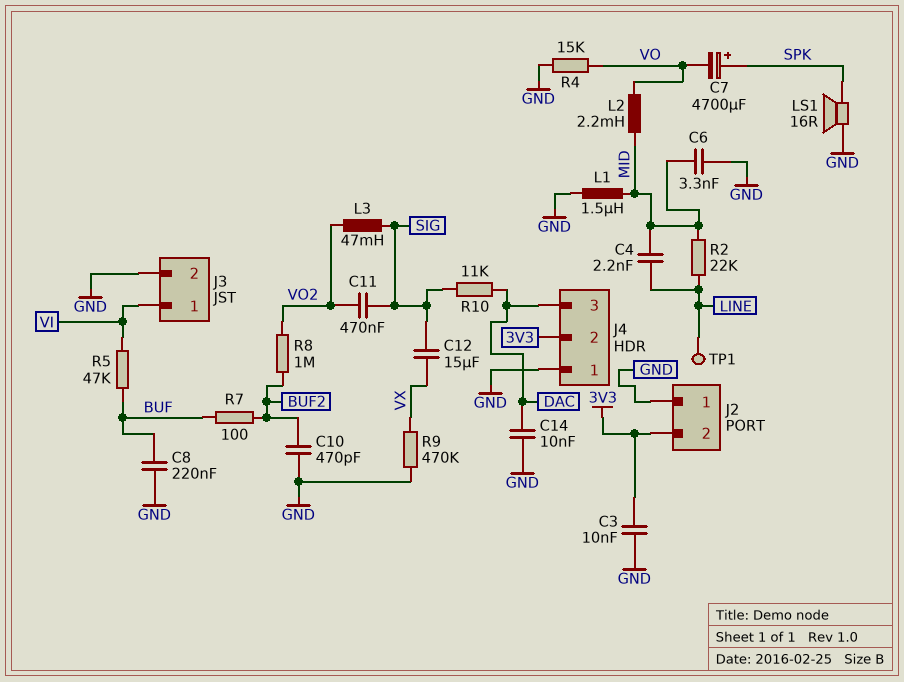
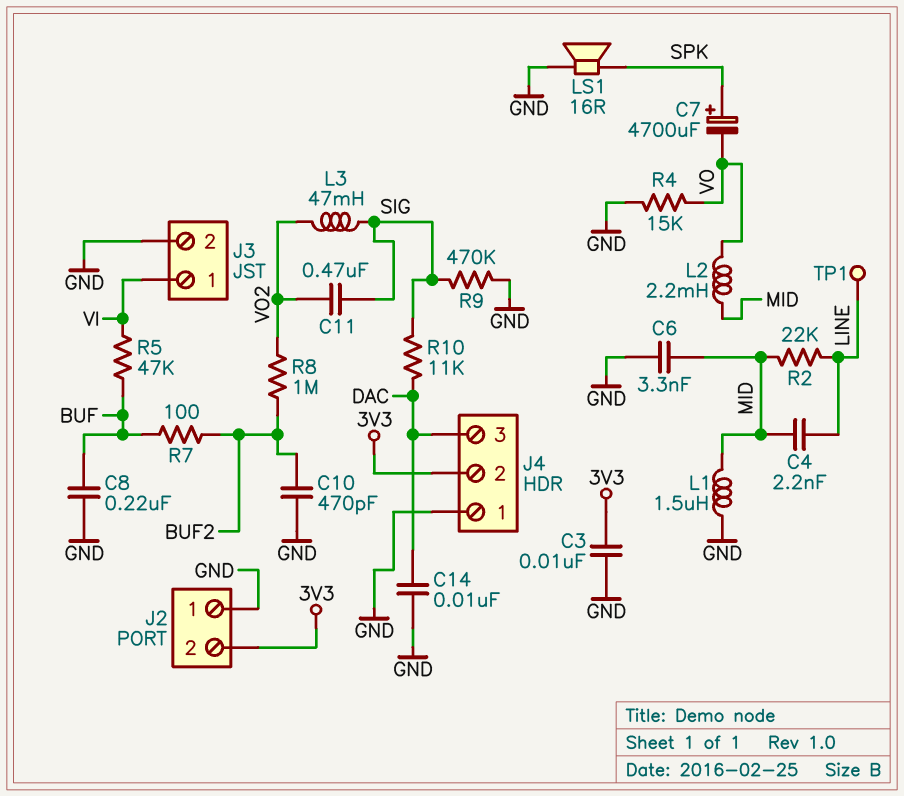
C12: 15uF (SIG, VX) -> none
R9: 470k (GND, VX) -> 470k (GND, SIG)

